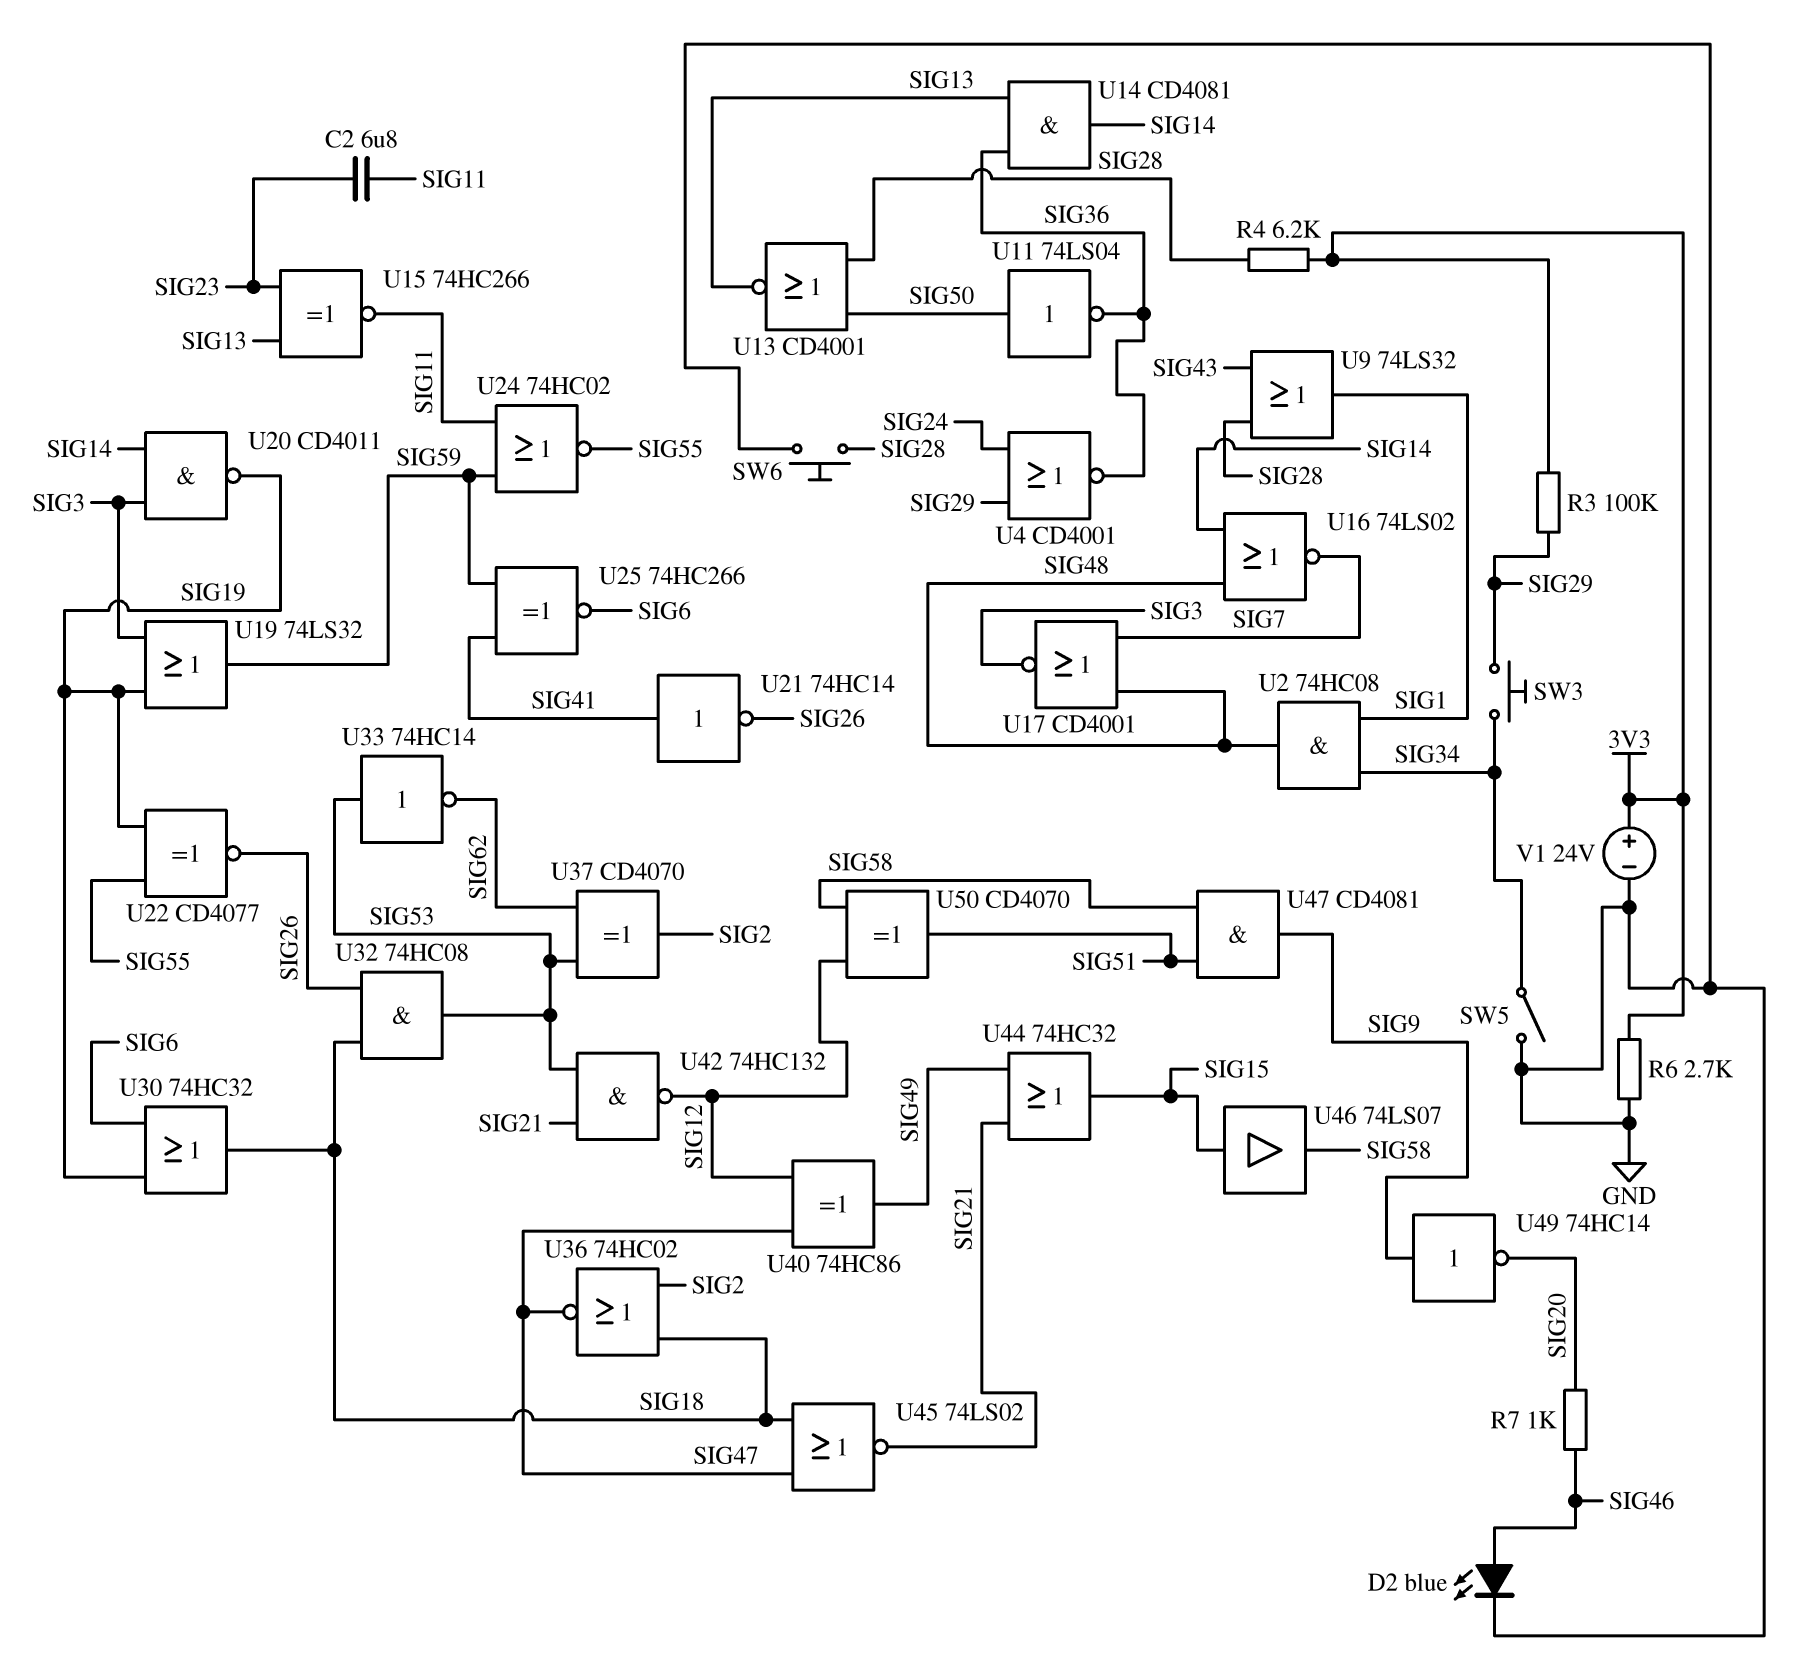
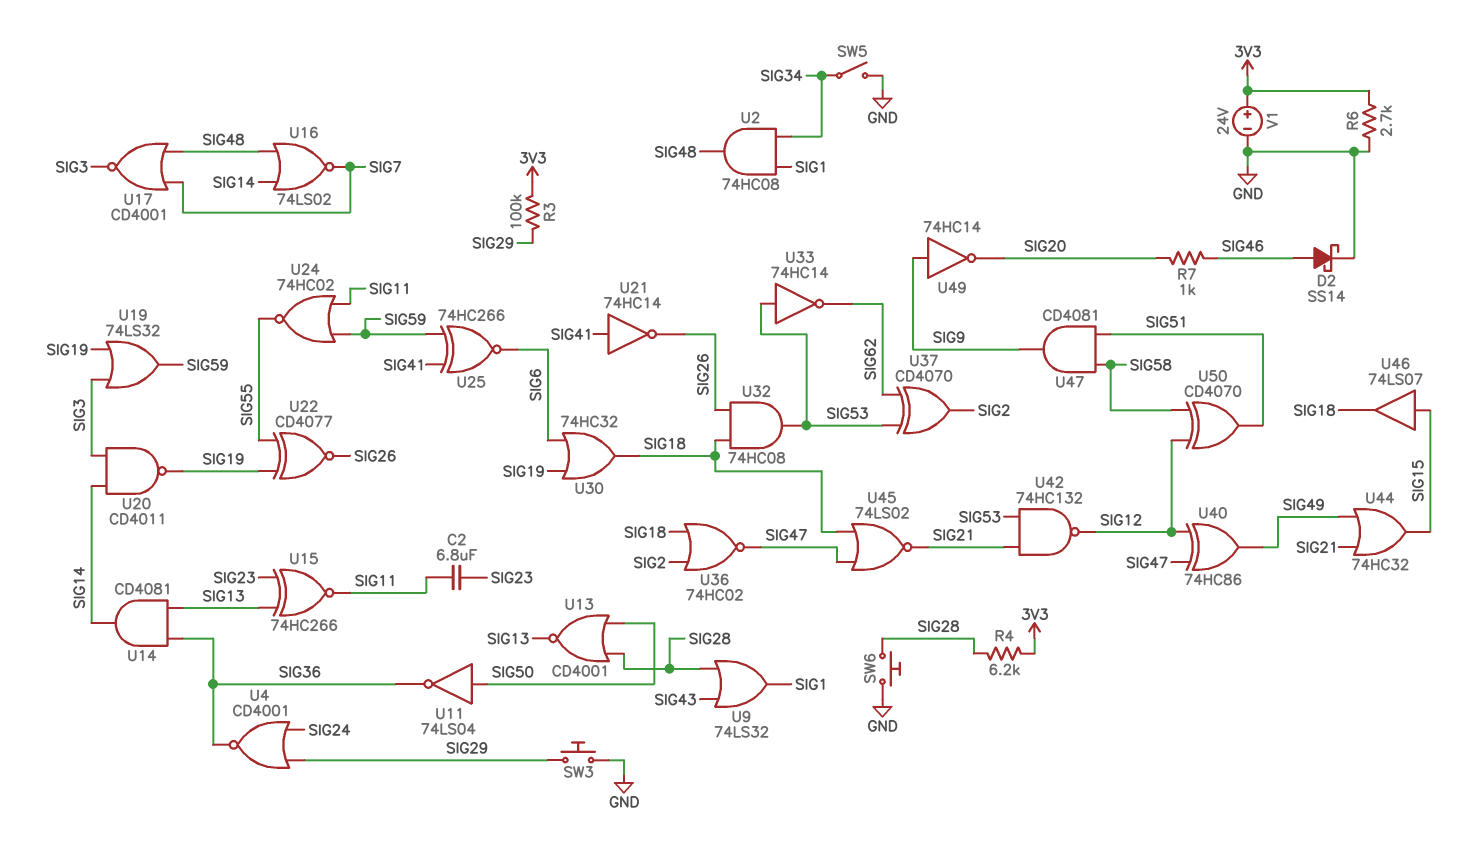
D2: LED blue (A SIG46, K GND) -> schottky SS14 (A SIG46, K GND)
SW3: button (SIG29, SIG34) -> button (GND, SIG29)
U46: buffer 74LS07 (in SIG15, out SIG58) -> buffer 74LS07 (in SIG15, out SIG18)

